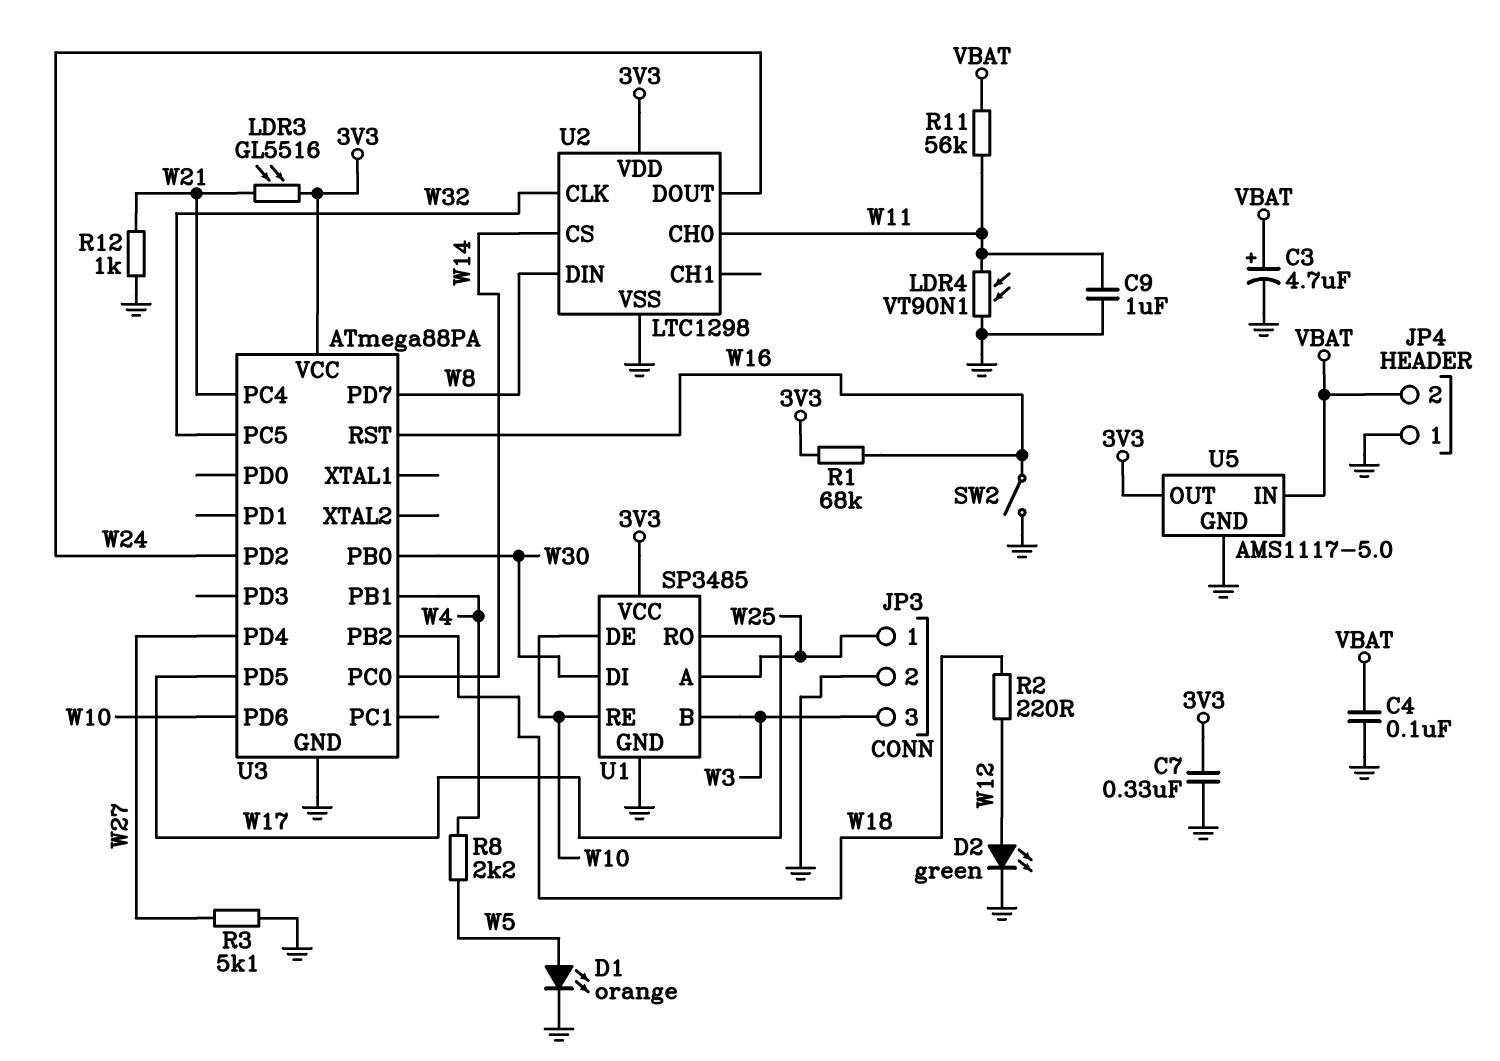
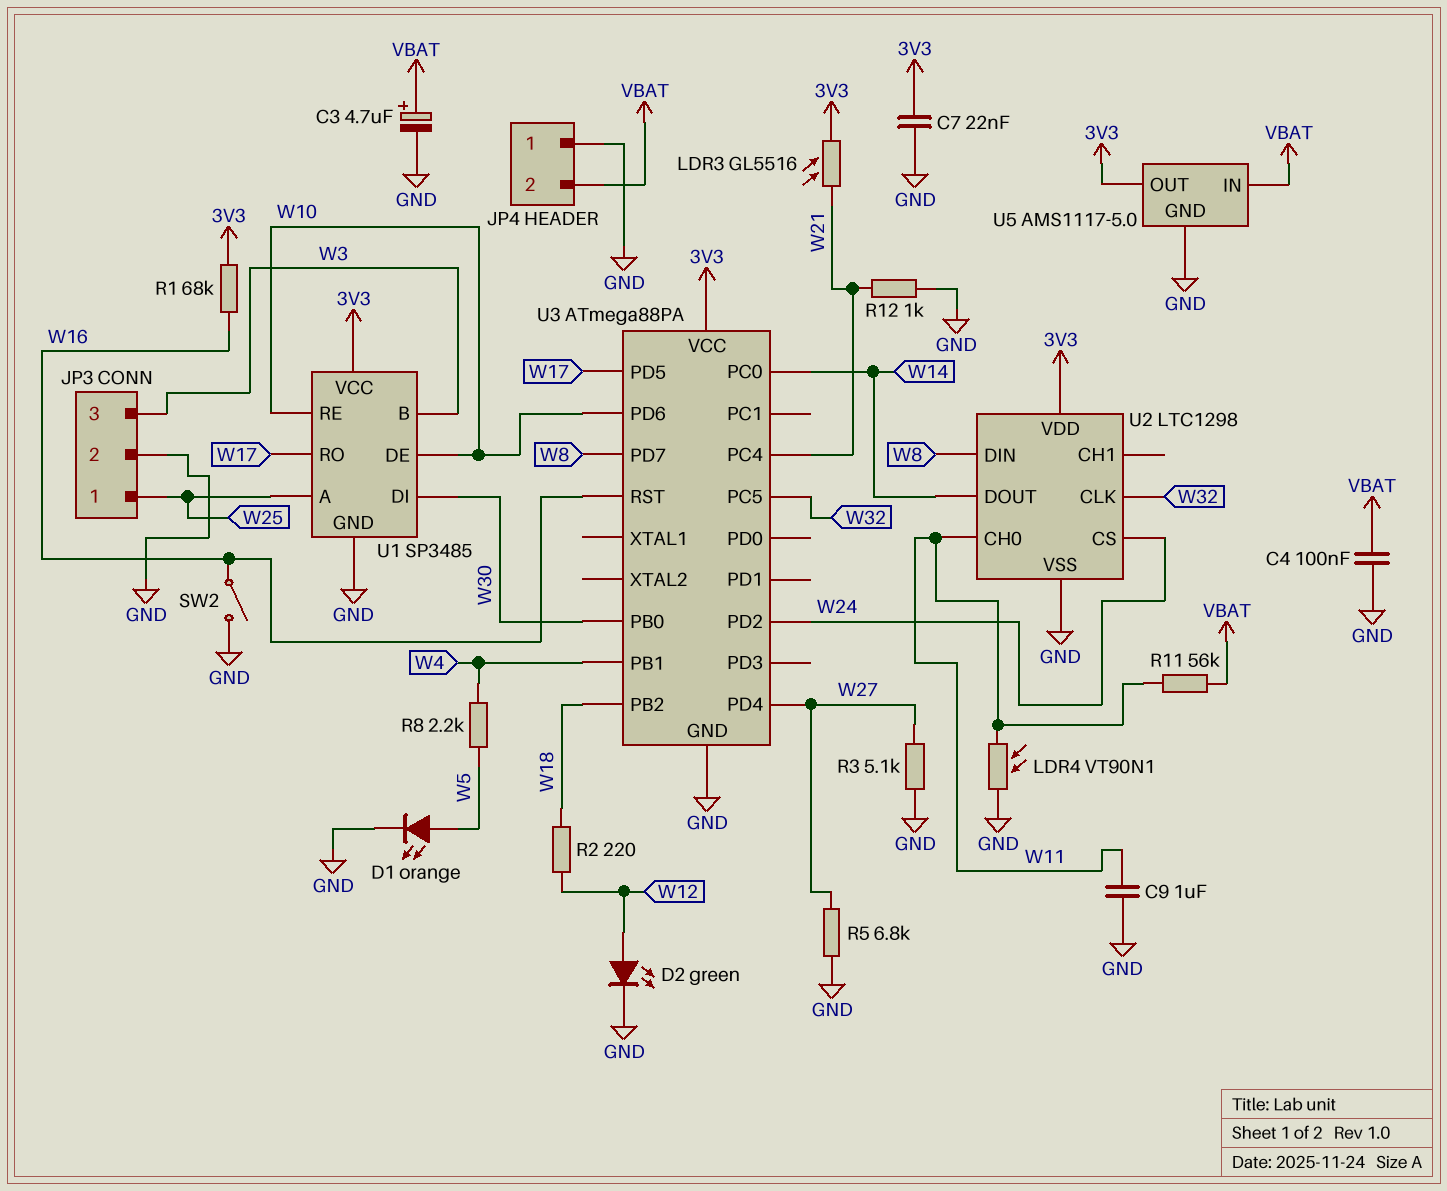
C7: 330nF (3V3, GND) -> 22nF (3V3, GND)
R5: none -> 6.8k (GND, W27)
U2 pin CS: W14 -> W24
U2 pin DOUT: W24 -> W14

